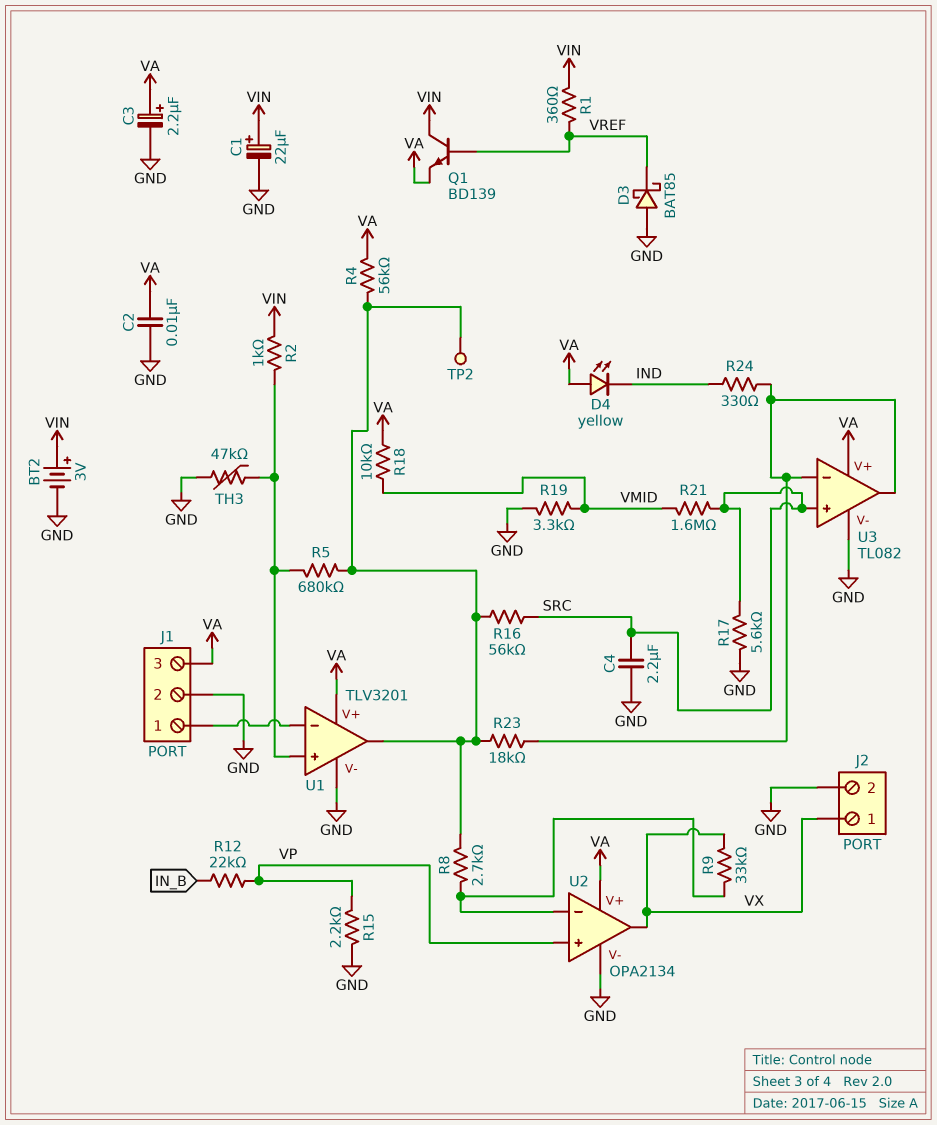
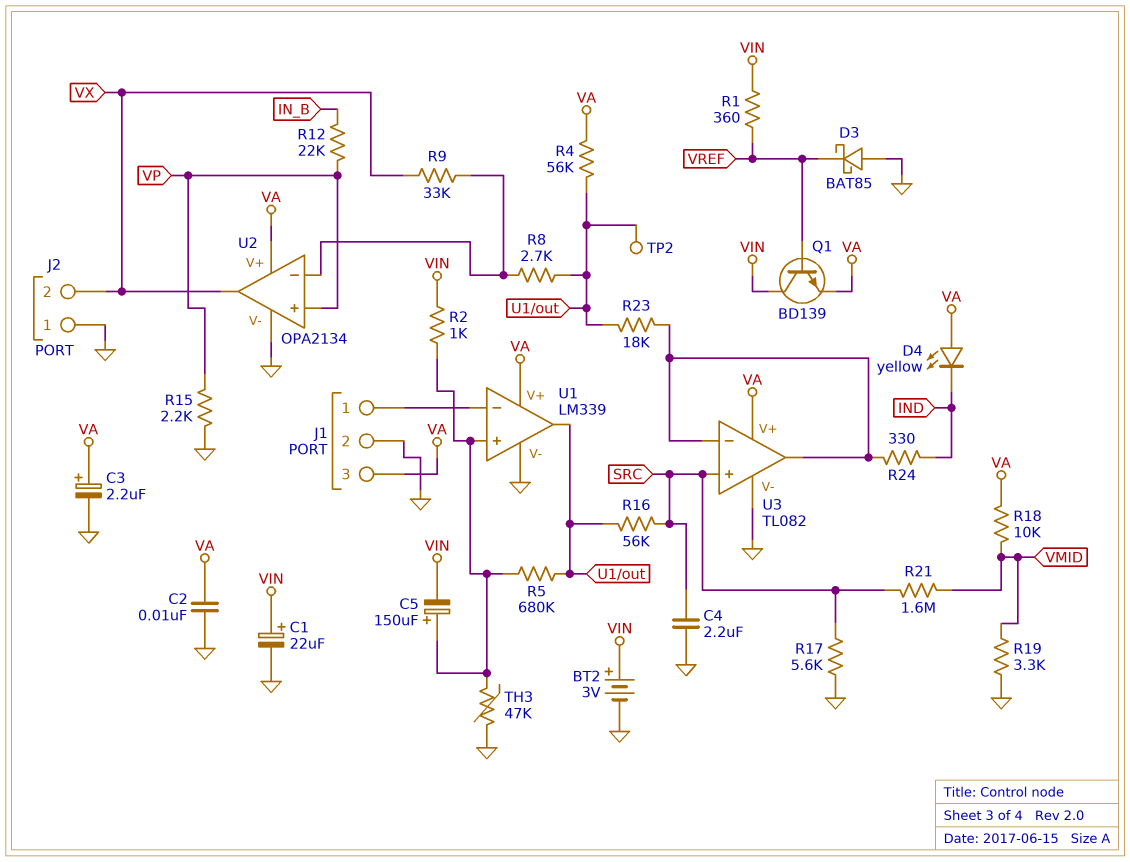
C5: none -> 150uF (plus U1/in+, minus VIN)
J2 pin 1: VX -> GND
J2 pin 2: GND -> VX
U1: TLV3201 -> LM339

